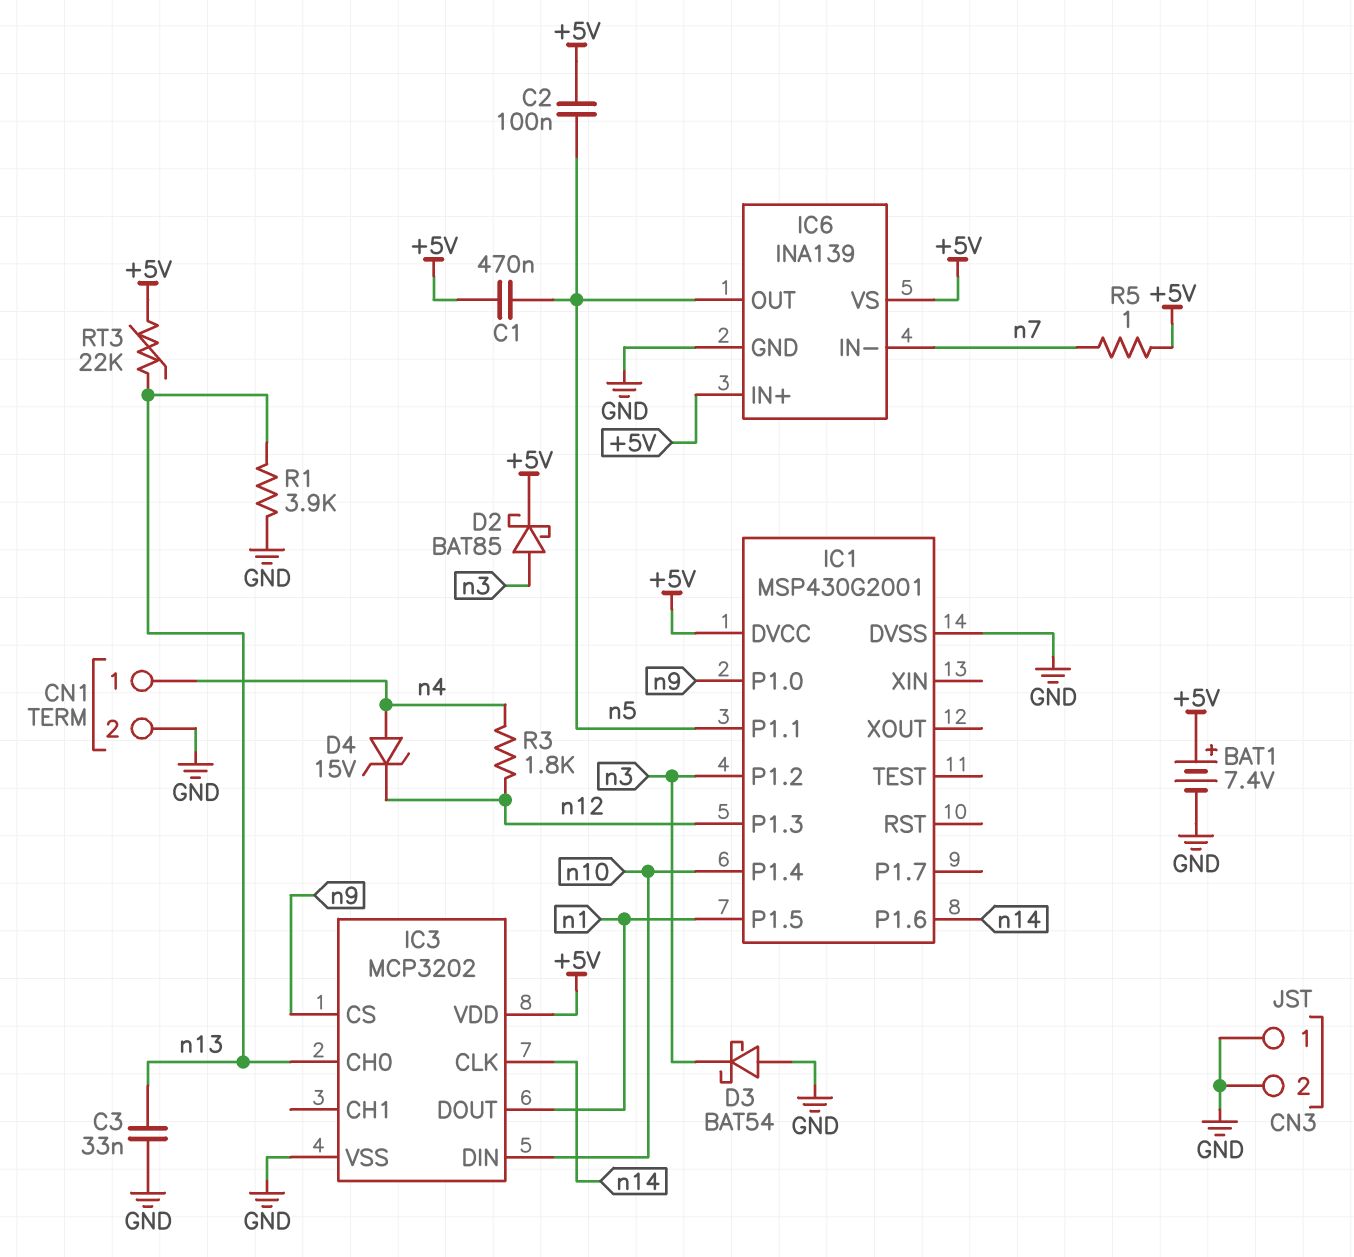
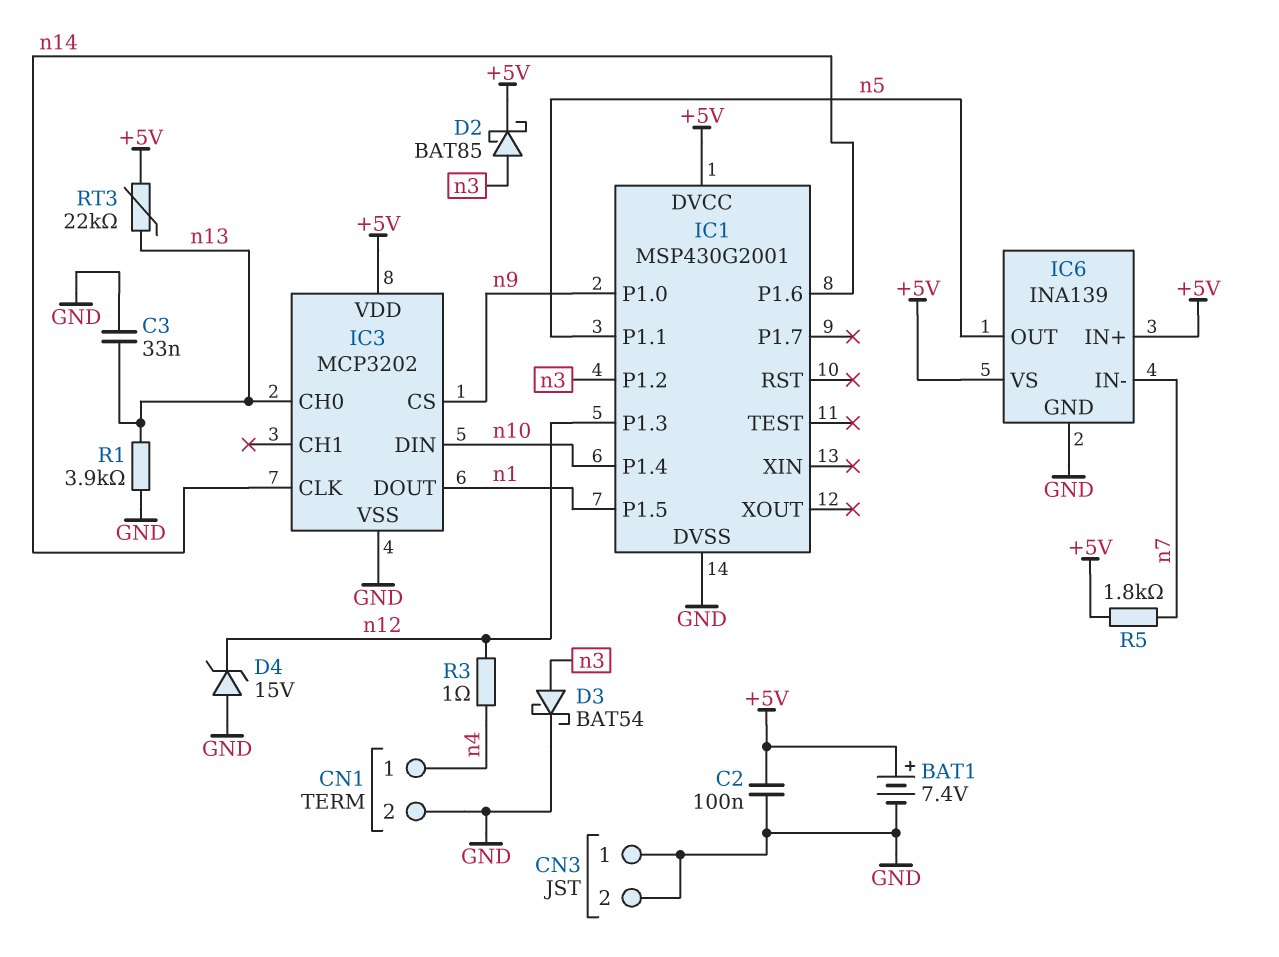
C1: 470nF (+5V, n5) -> none
C2: 100nF (+5V, n5) -> 100nF (+5V, GND)
D3: schottky BAT54 (A GND, K n3) -> schottky BAT54 (A n3, K GND)
D4: zener 15V (A n4, K n12) -> zener 15V (A GND, K n12)
R3: 1.8k (n4, n12) -> 1 (n4, n12)
R5: 1 (+5V, n7) -> 1.8k (+5V, n7)

